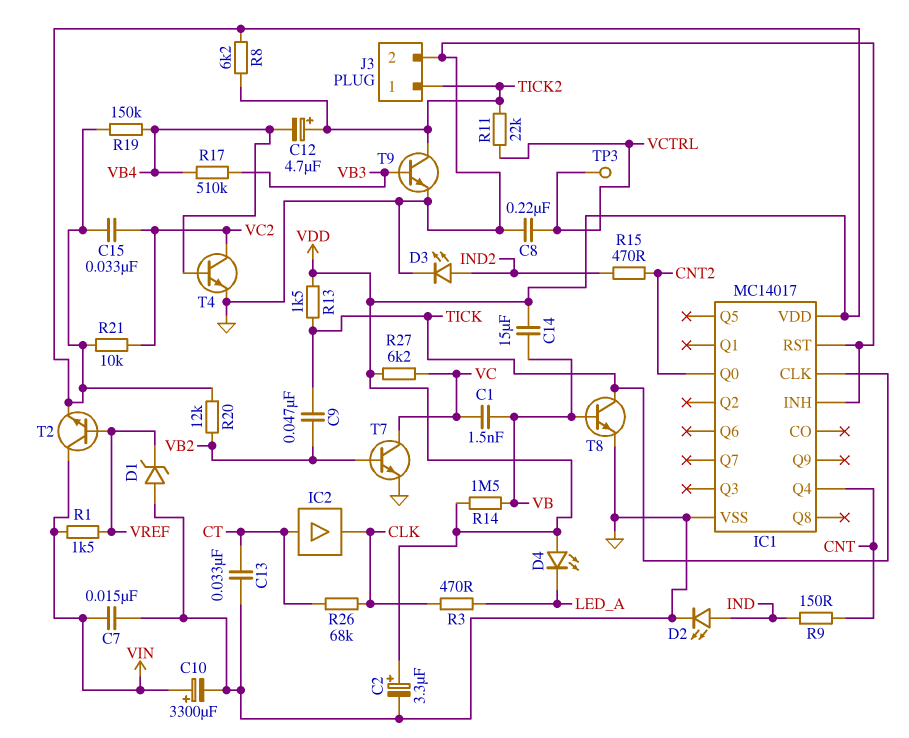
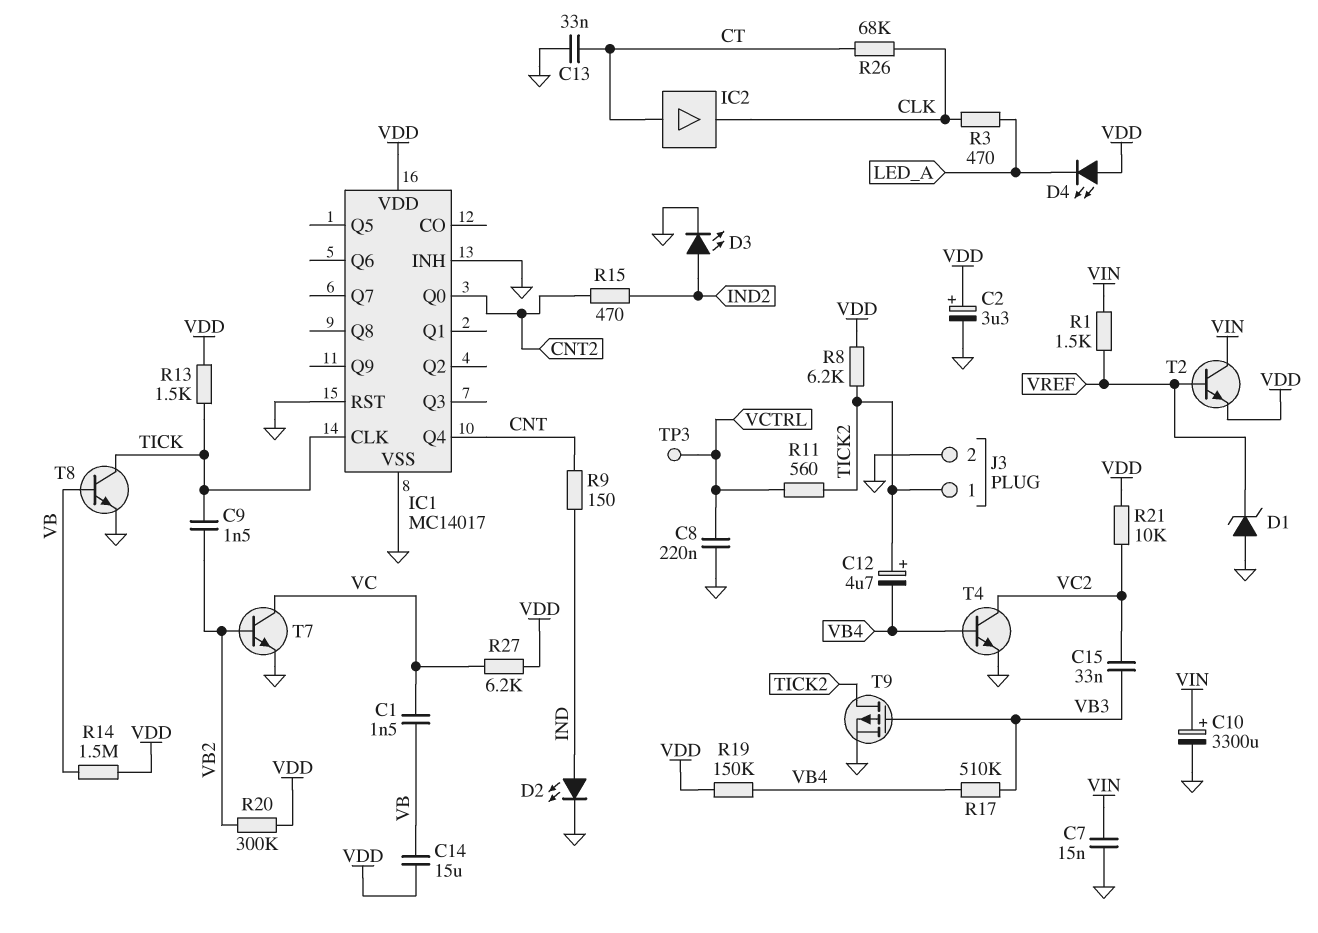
C9: 47nF (TICK, VB2) -> 1.5nF (TICK, VB2)
C15: 33nF (VC2, VDD) -> 33nF (VB3, VC2)
R11: 22k (TICK2, VCTRL) -> 560 (TICK2, VCTRL)
R20: 12k (VB2, VDD) -> 300k (VB2, VDD)
T9: NPN (B VB3, C TICK2, E GND) -> PMOS (G VB3, D TICK2, S GND)

